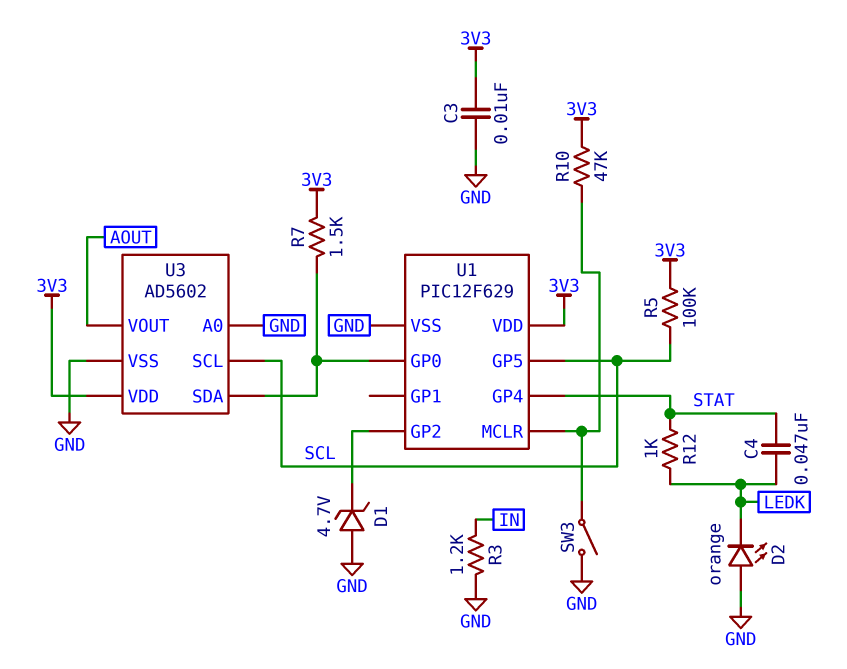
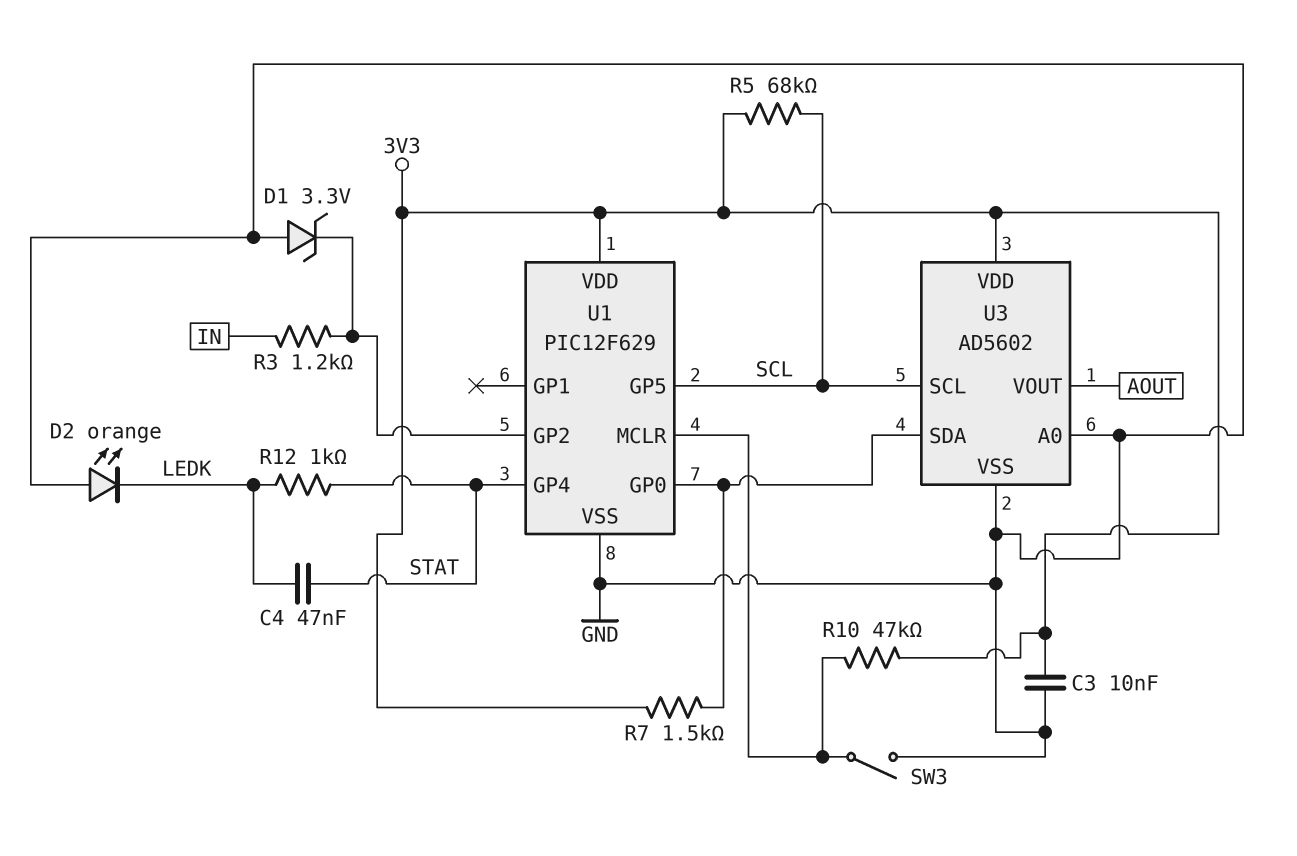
D1: zener 4.7V (A GND, K U1/GP2) -> zener 3.3V (A GND, K U1/GP2)
R3: 1.2k (GND, IN) -> 1.2k (IN, U1/GP2)
R5: 100k (3V3, SCL) -> 68k (3V3, SCL)

